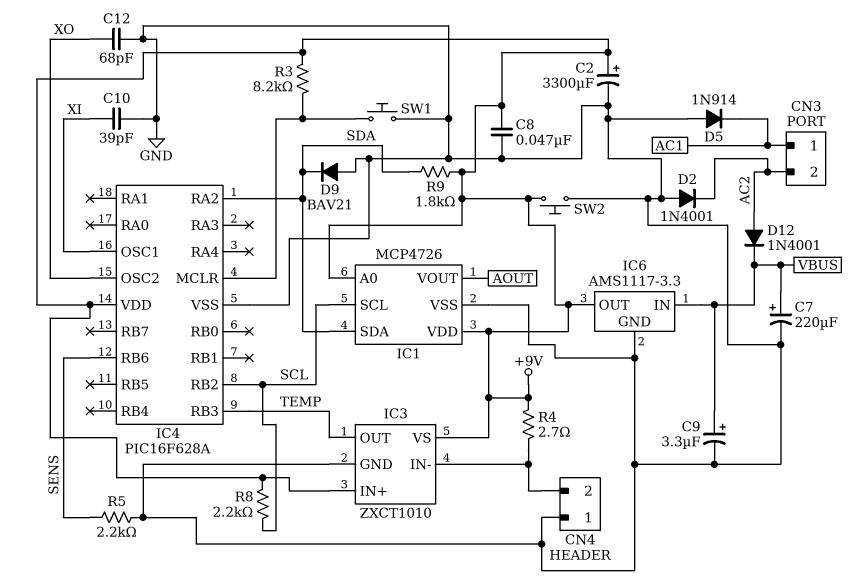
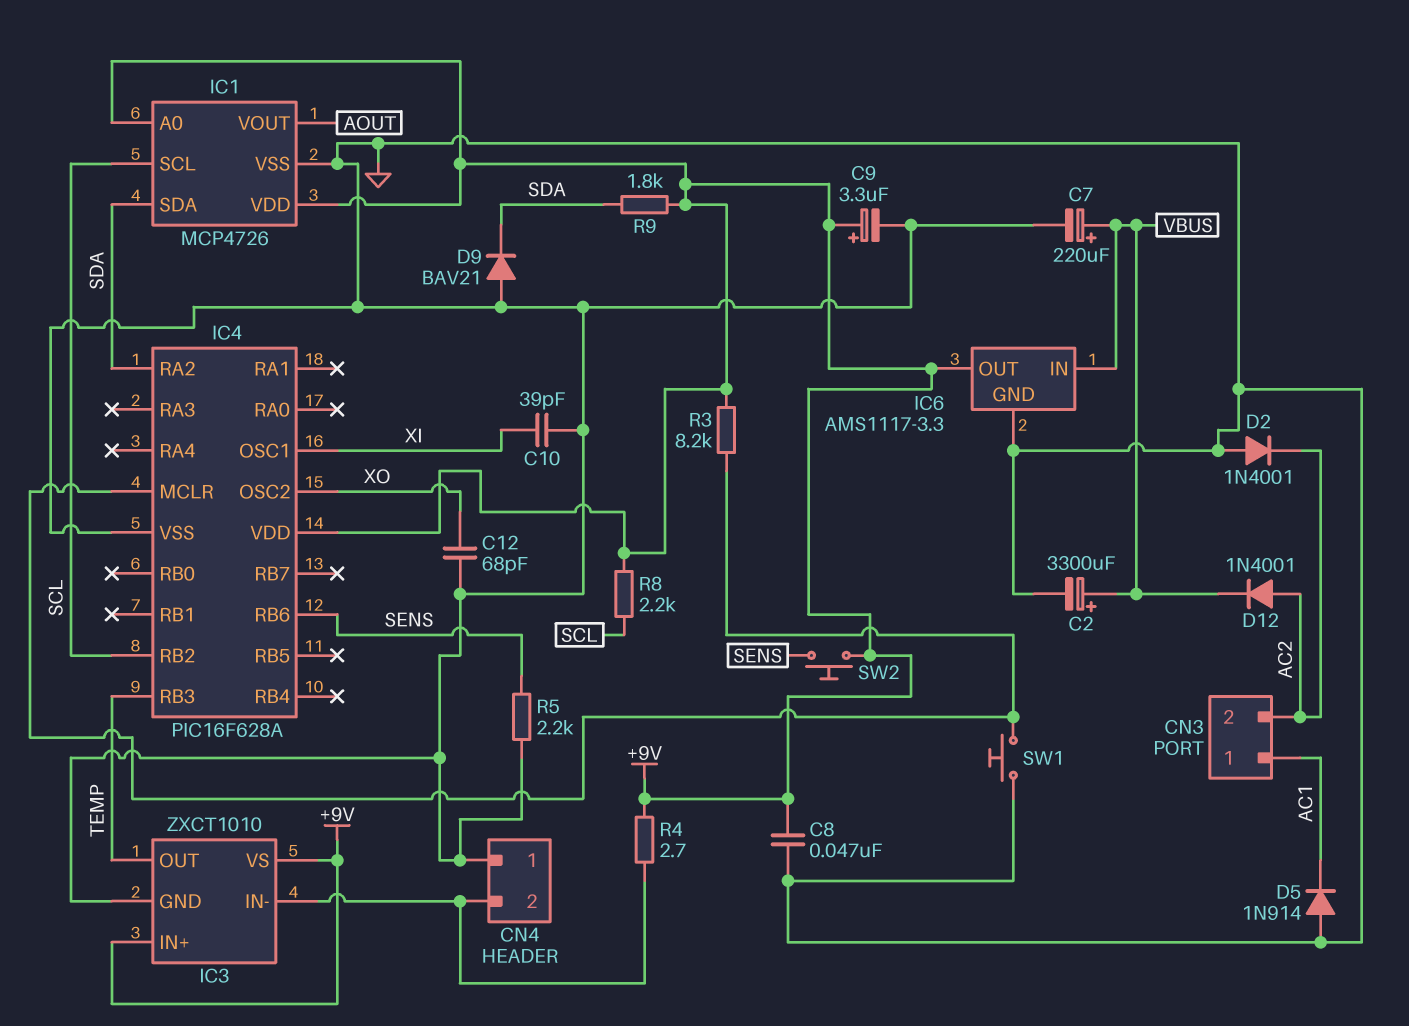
C2: 3300uF (plus +9V, minus GND) -> 3300uF (plus VBUS, minus GND)
C9: 3.3uF (plus VBUS, minus GND) -> 3.3uF (plus +9V, minus GND)
SW2: button (+9V, GND) -> button (+9V, SENS)

